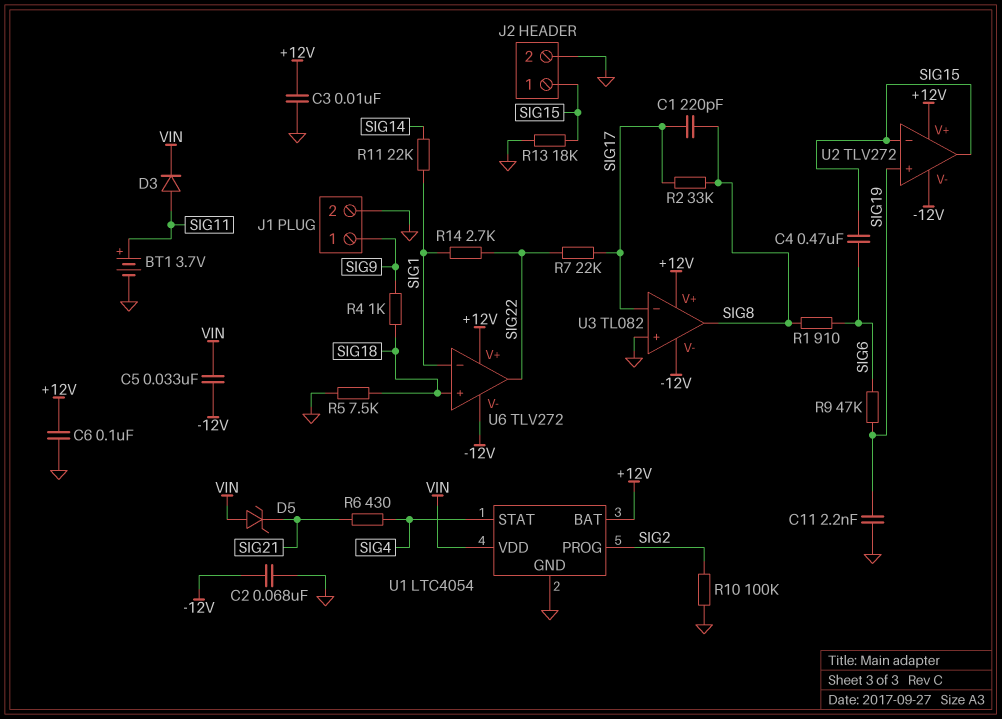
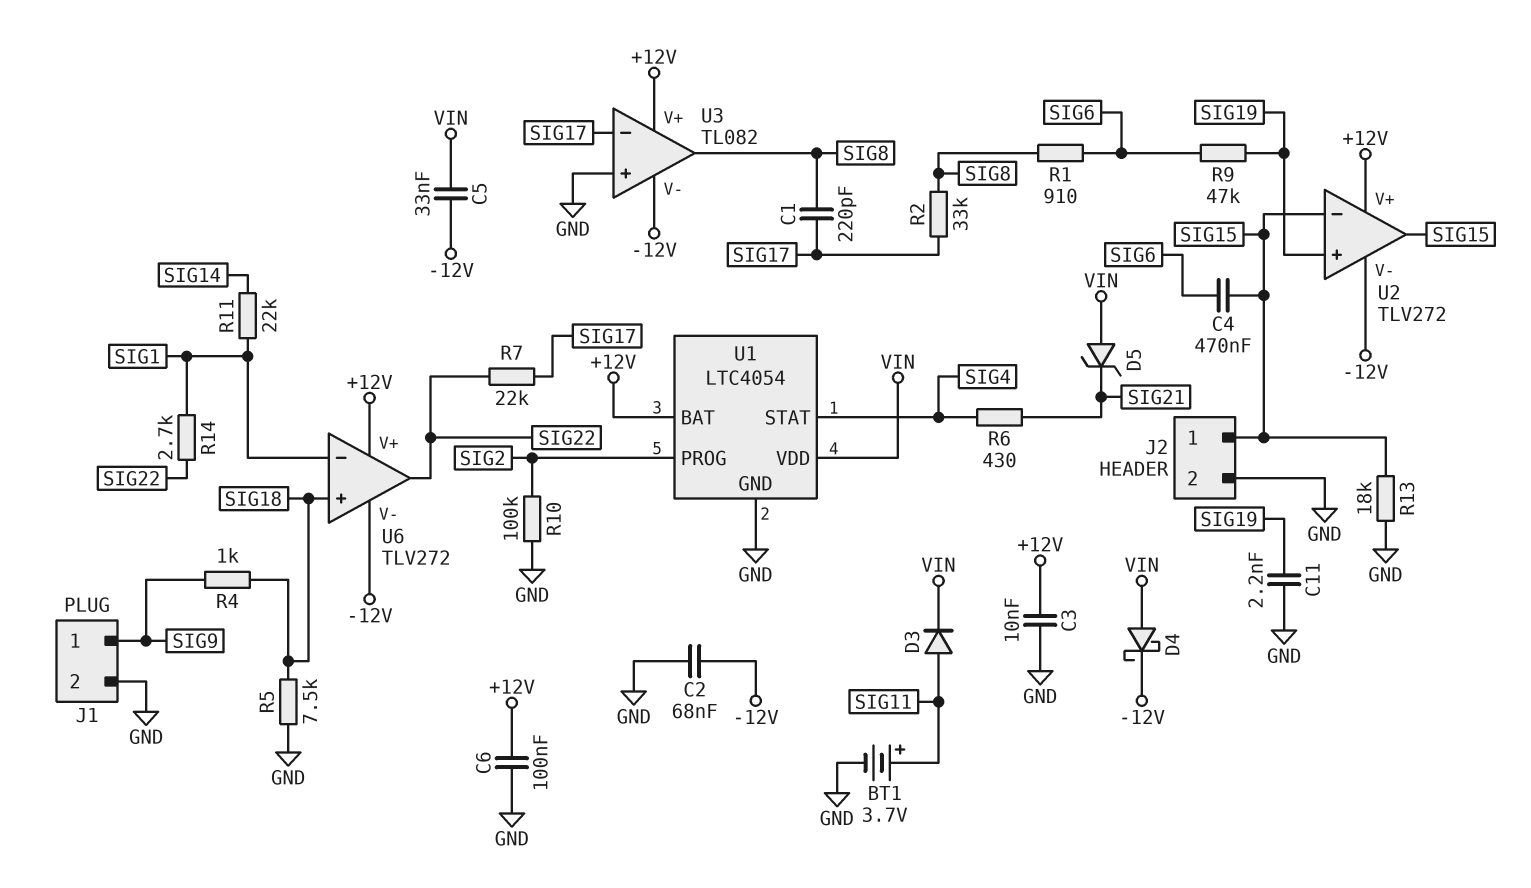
D4: none -> schottky (A VIN, K -12V)

